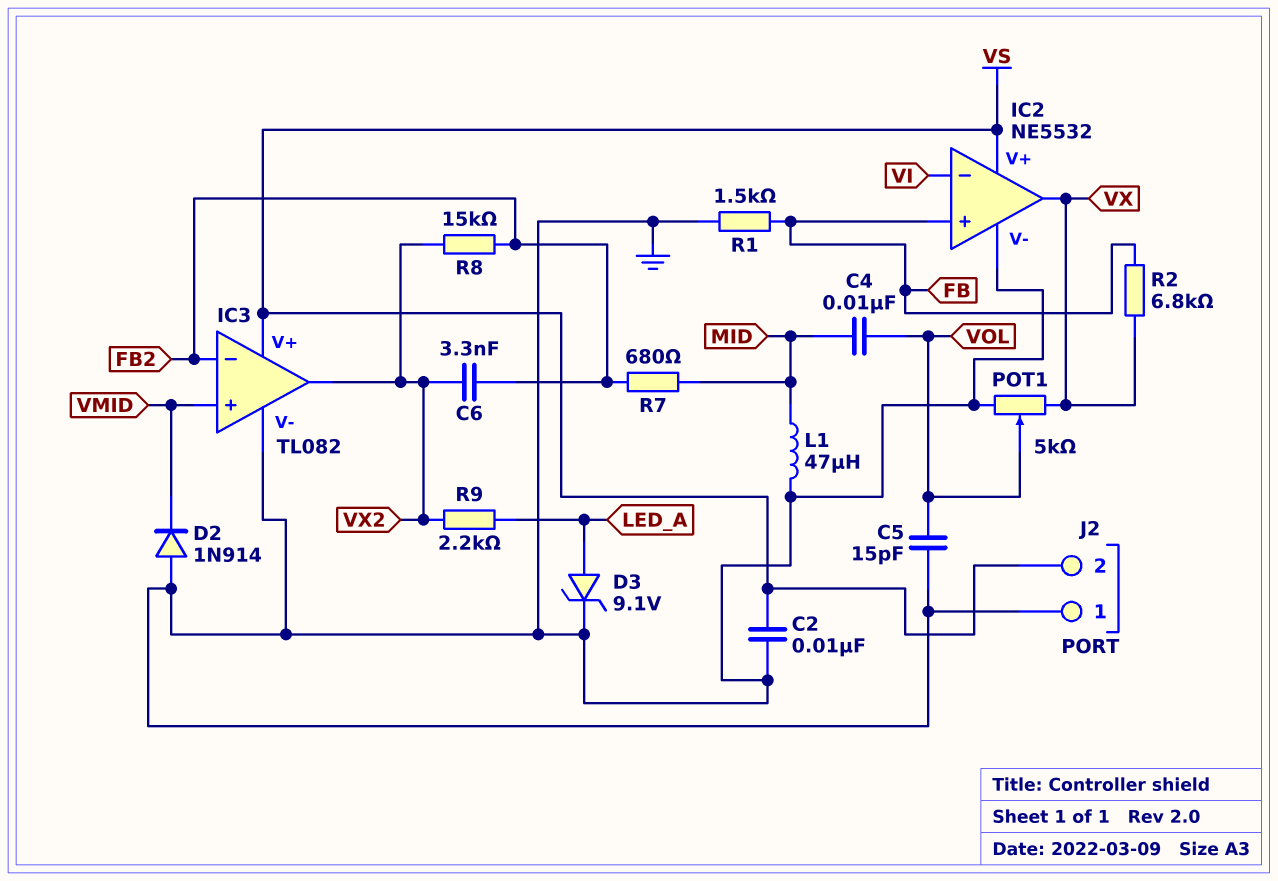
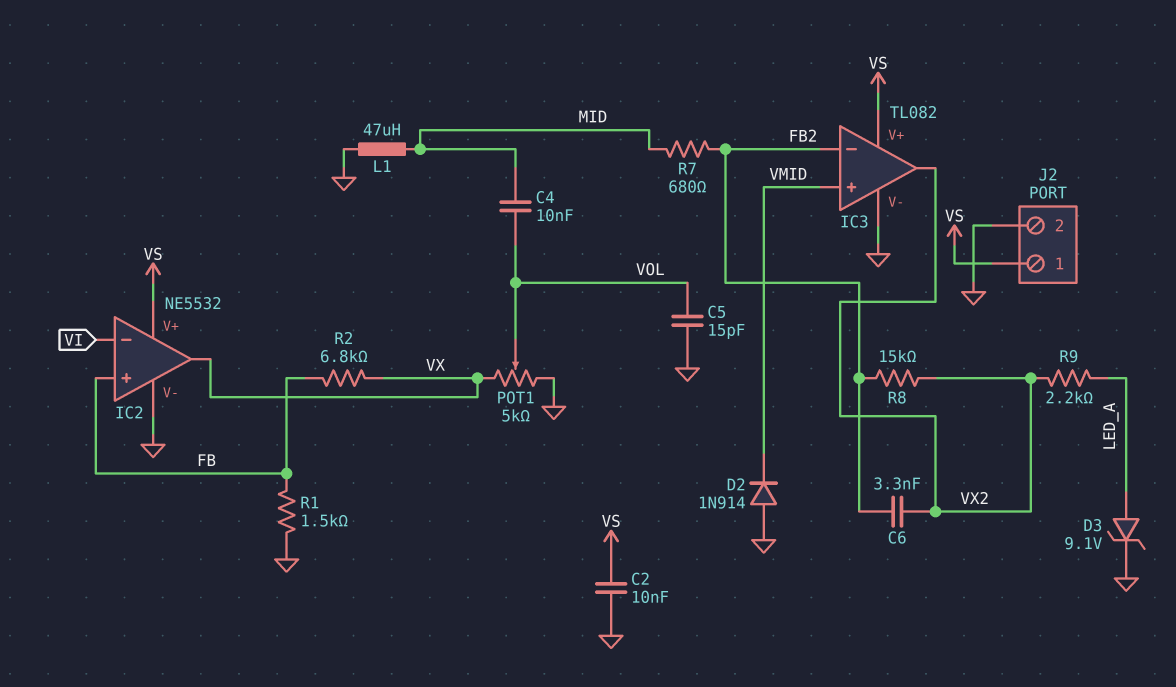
J2 pin 1: GND -> VS
J2 pin 2: VS -> GND

